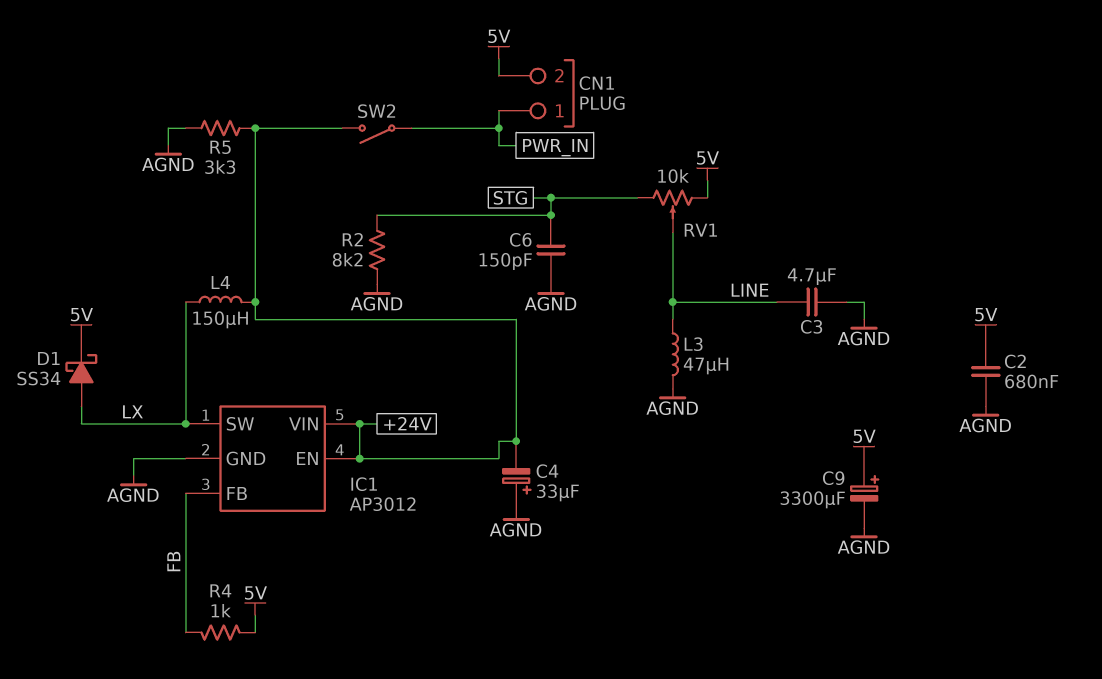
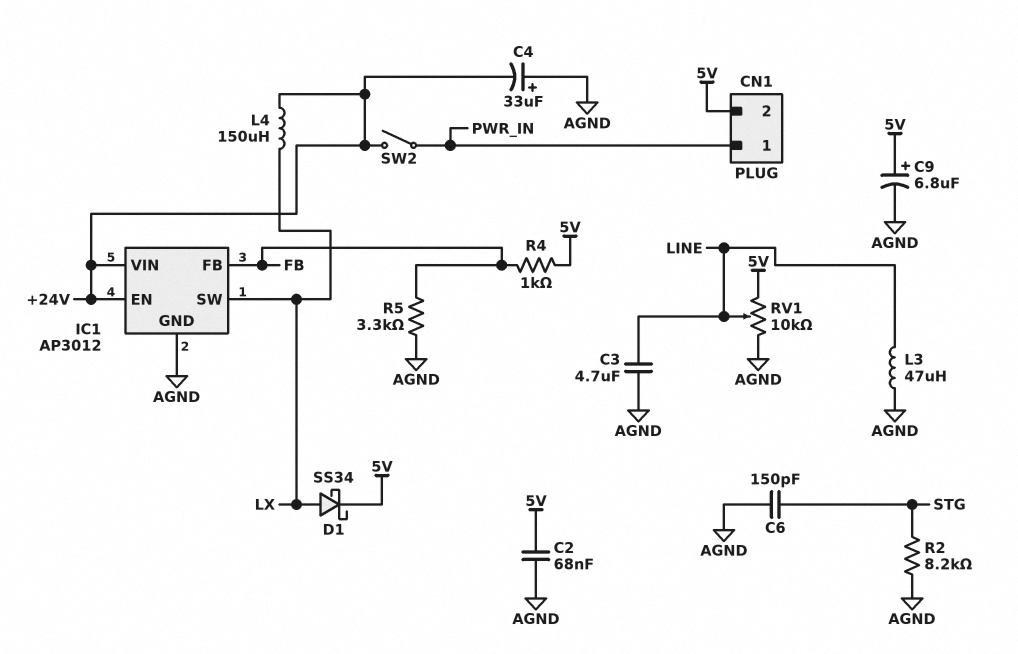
C2: 680nF (5V, AGND) -> 68nF (5V, AGND)
C9: 3300uF (plus 5V, minus AGND) -> 6.8uF (plus 5V, minus AGND)
R5: 3.3k (+24V, AGND) -> 3.3k (AGND, FB)
RV1: 10k (5V, STG, wiper LINE) -> 10k (5V, AGND, wiper LINE)

